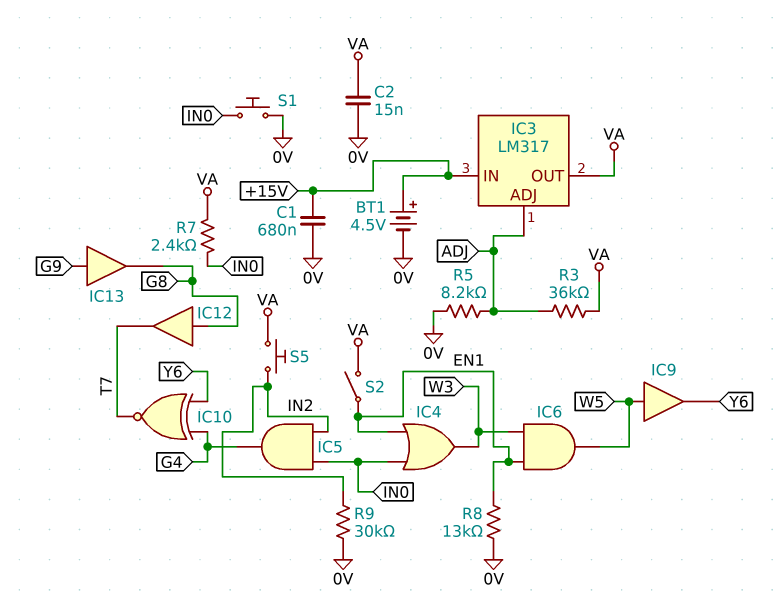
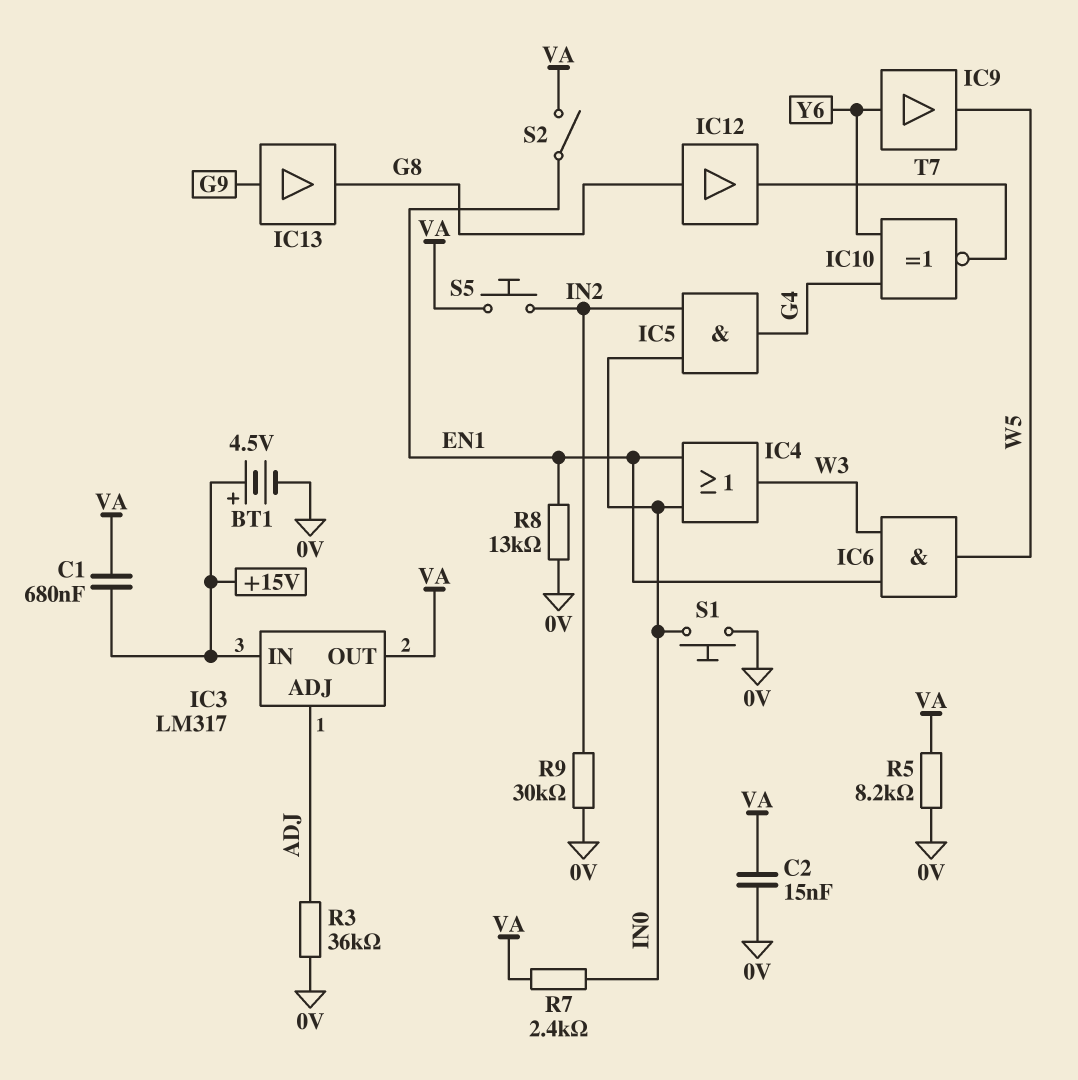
C1: 680nF (+15V, 0V) -> 680nF (+15V, VA)
IC9: buffer (in W5, out Y6) -> buffer (in Y6, out W5)
R3: 36k (ADJ, VA) -> 36k (0V, ADJ)
R5: 8.2k (0V, ADJ) -> 8.2k (0V, VA)

